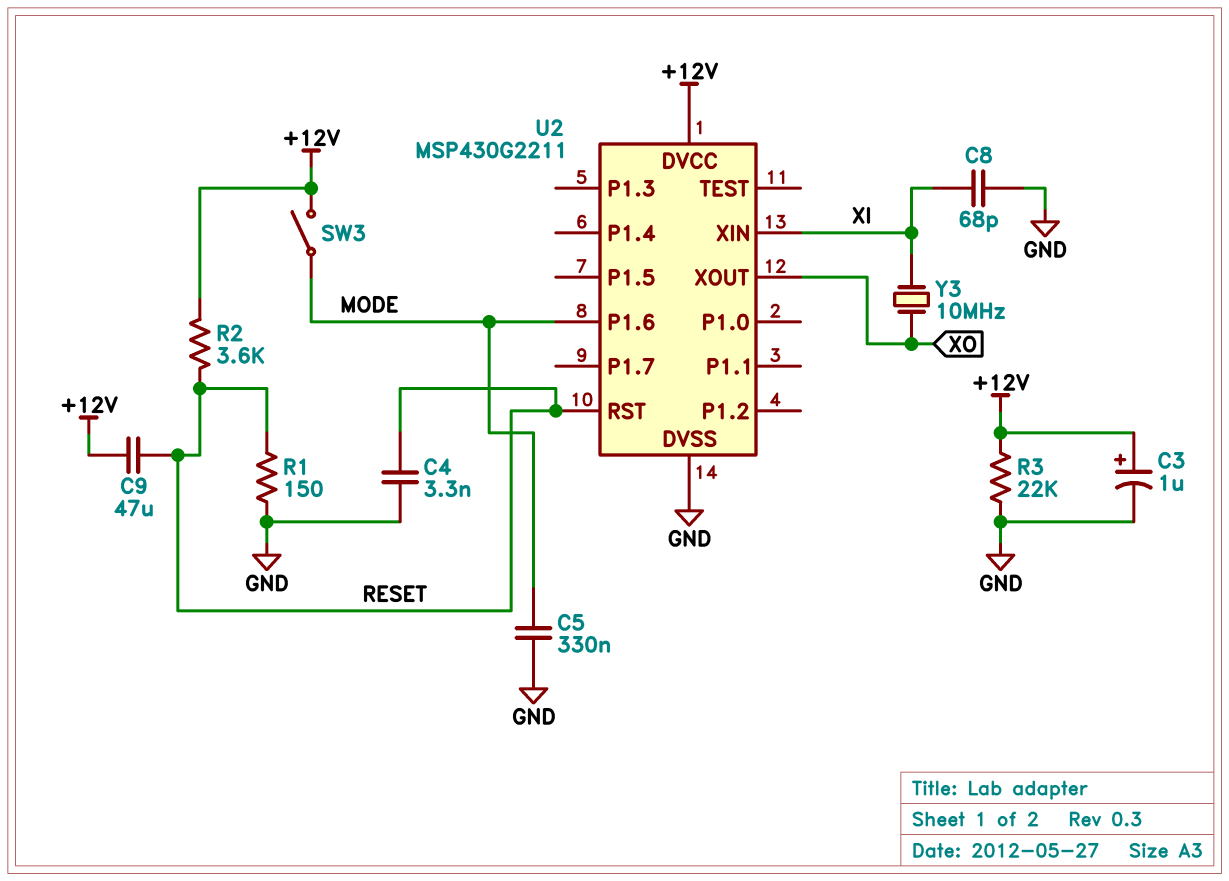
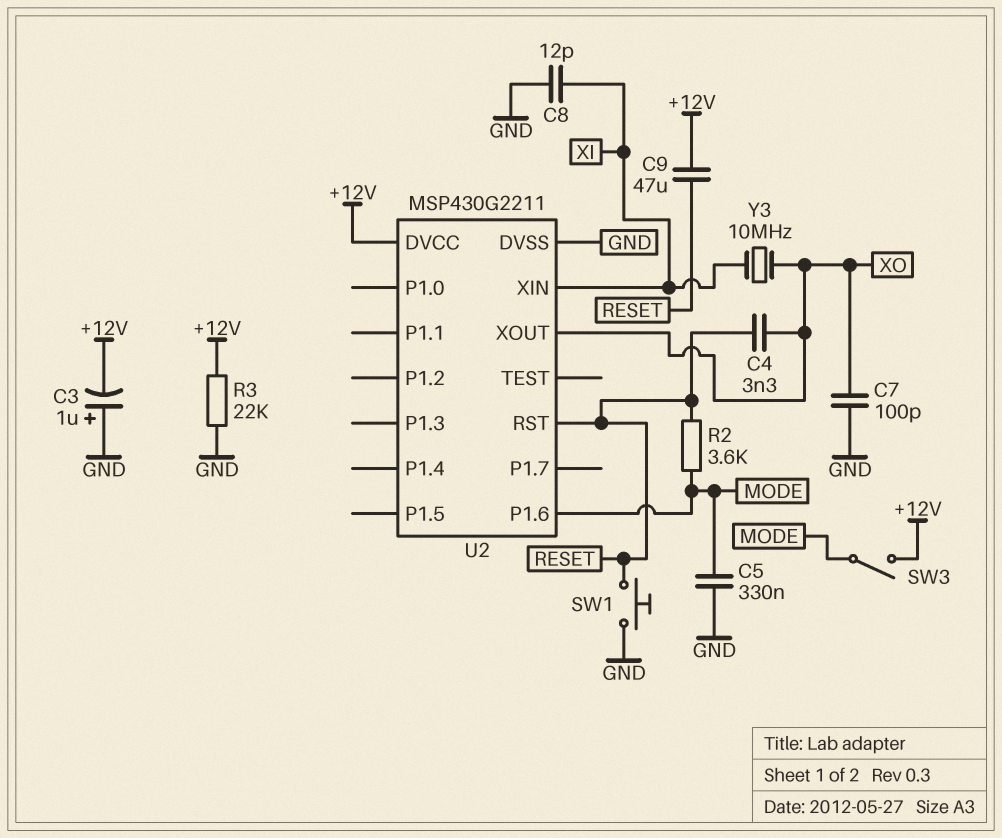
C3: 1uF (plus +12V, minus GND) -> 1uF (plus GND, minus +12V)
C4: 3.3nF (GND, RESET) -> 3.3nF (RESET, XO)
C7: none -> 100pF (GND, XO)
C8: 68pF (GND, XI) -> 12pF (GND, XI)
R1: 150 (GND, RESET) -> none
R2: 3.6k (+12V, RESET) -> 3.6k (MODE, RESET)
SW1: none -> button (GND, RESET)

